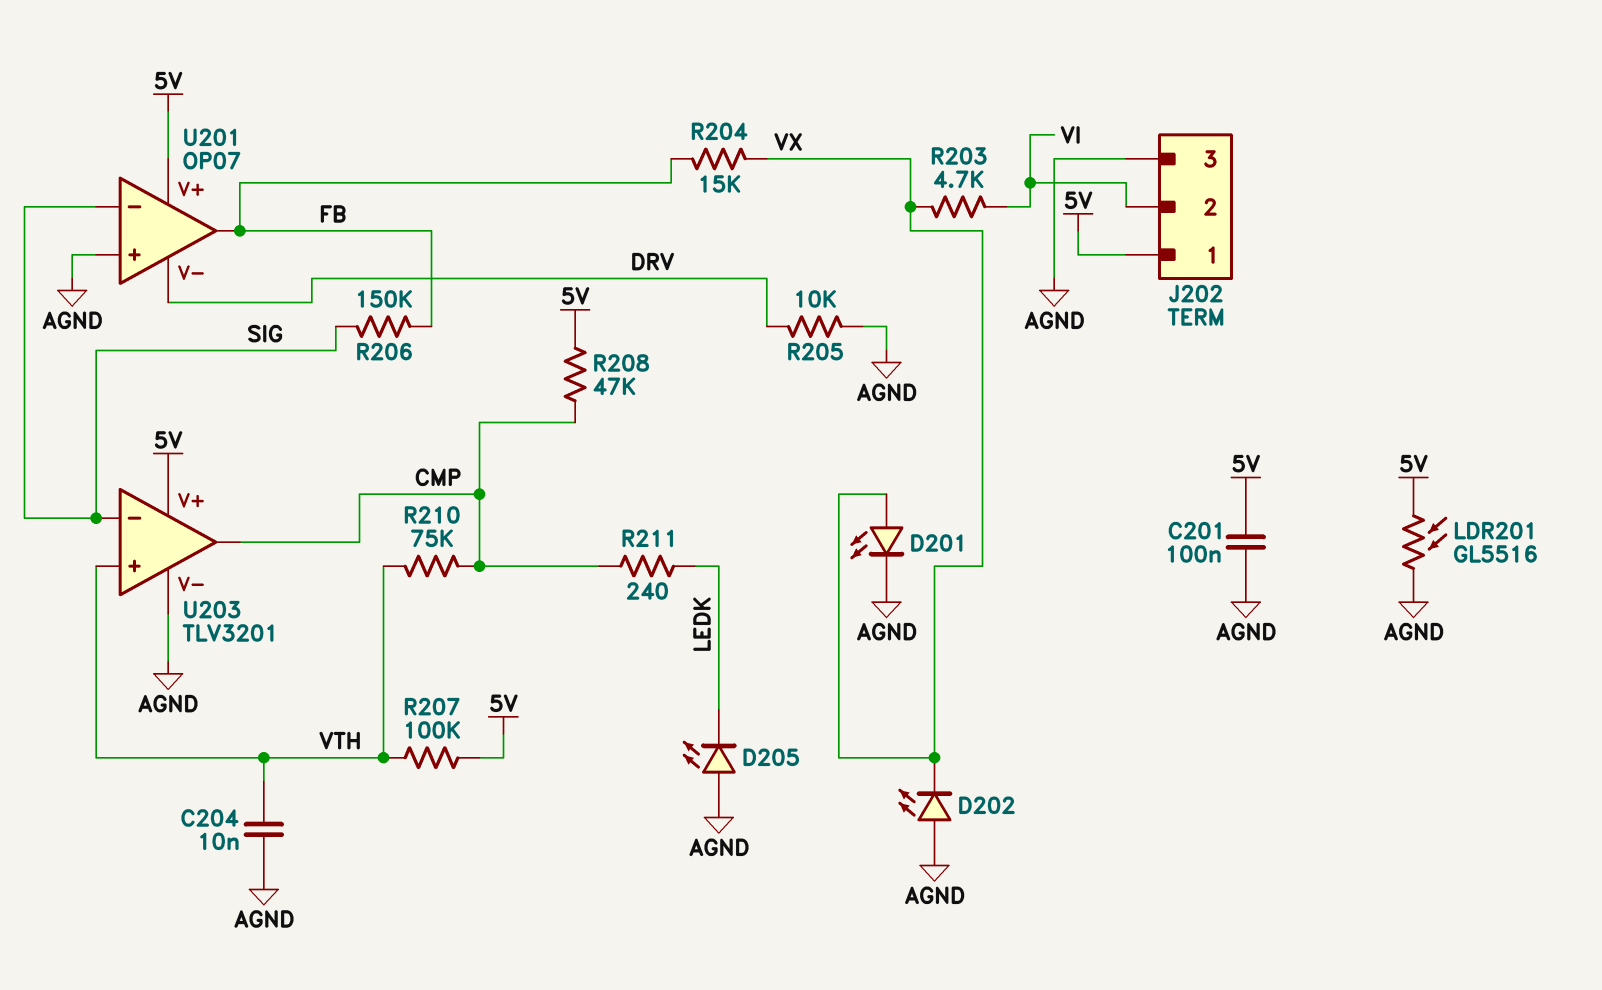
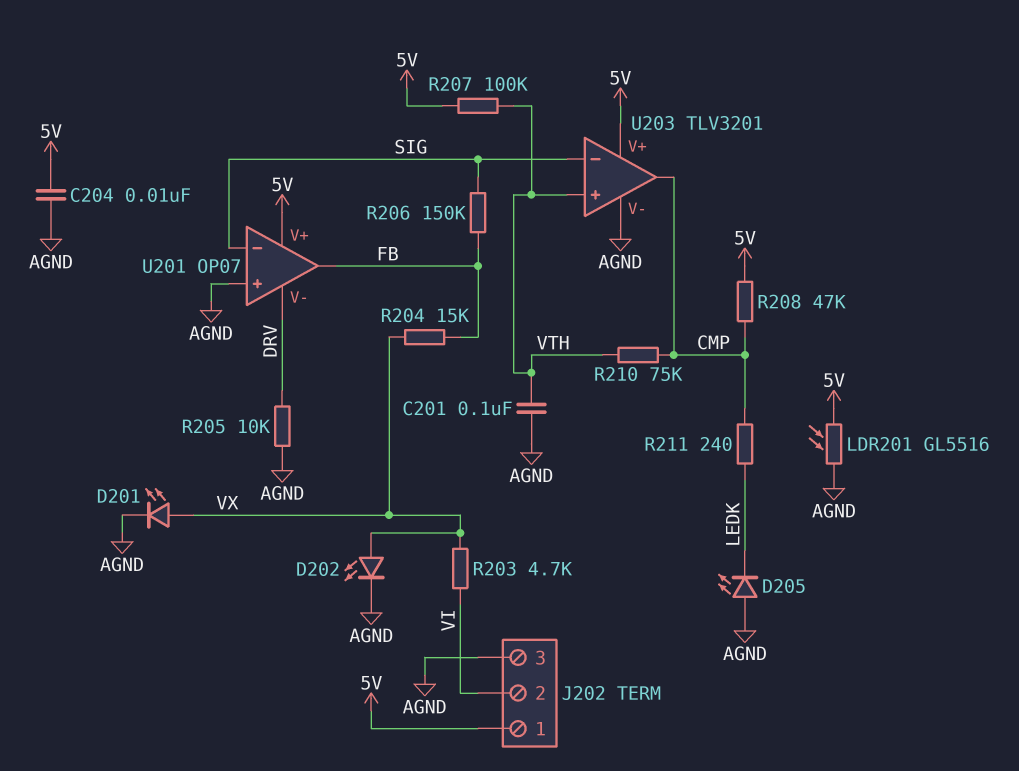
C201: 100nF (5V, AGND) -> 100nF (AGND, VTH)
C204: 10nF (AGND, VTH) -> 10nF (5V, AGND)
D202: LED (A AGND, K VX) -> LED (A VX, K AGND)

